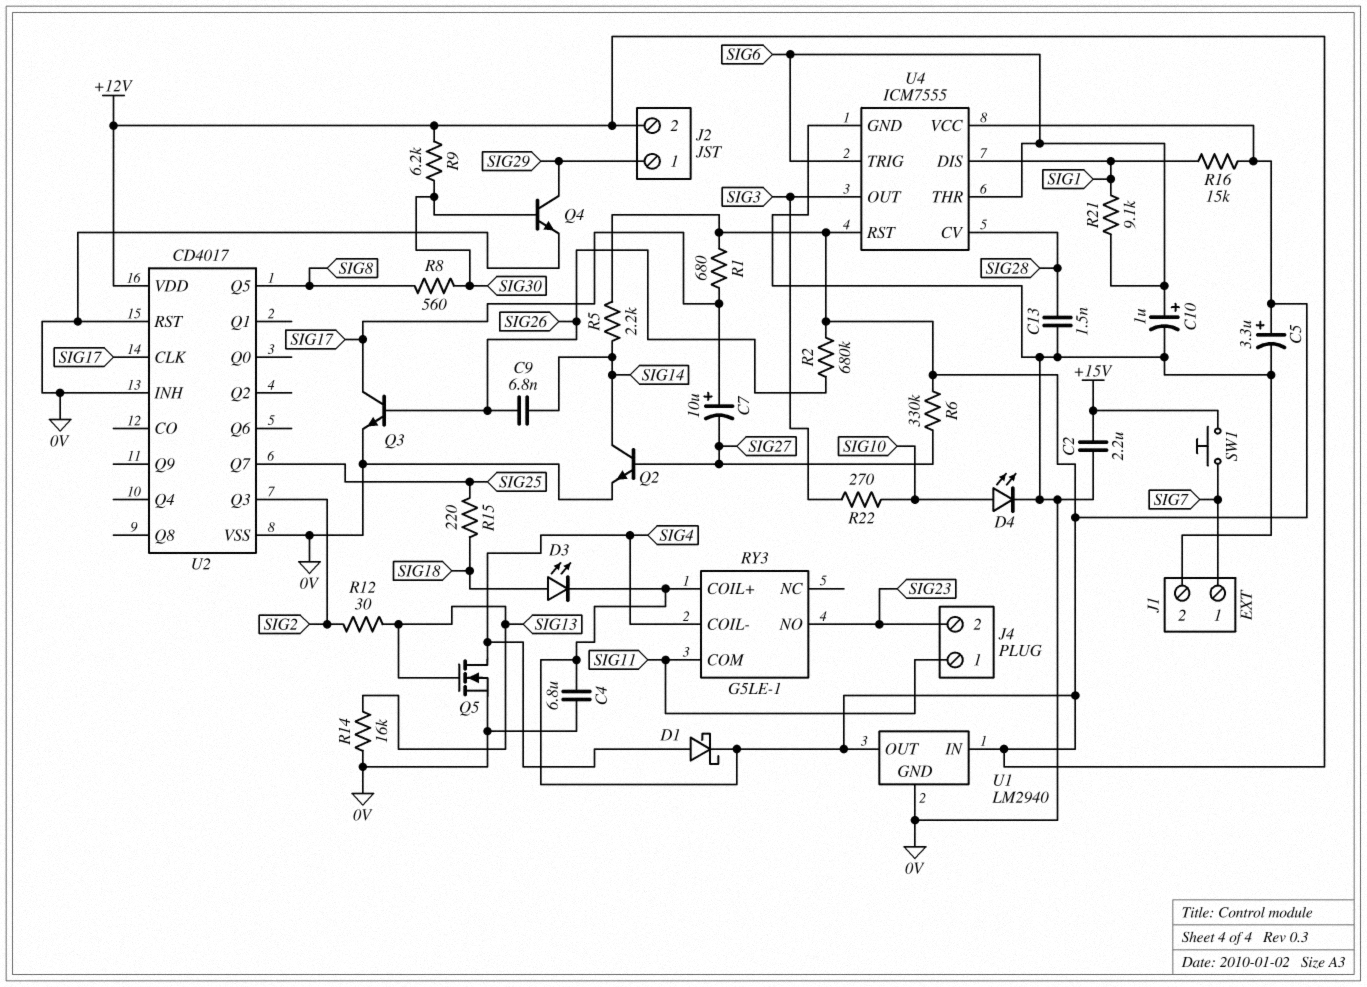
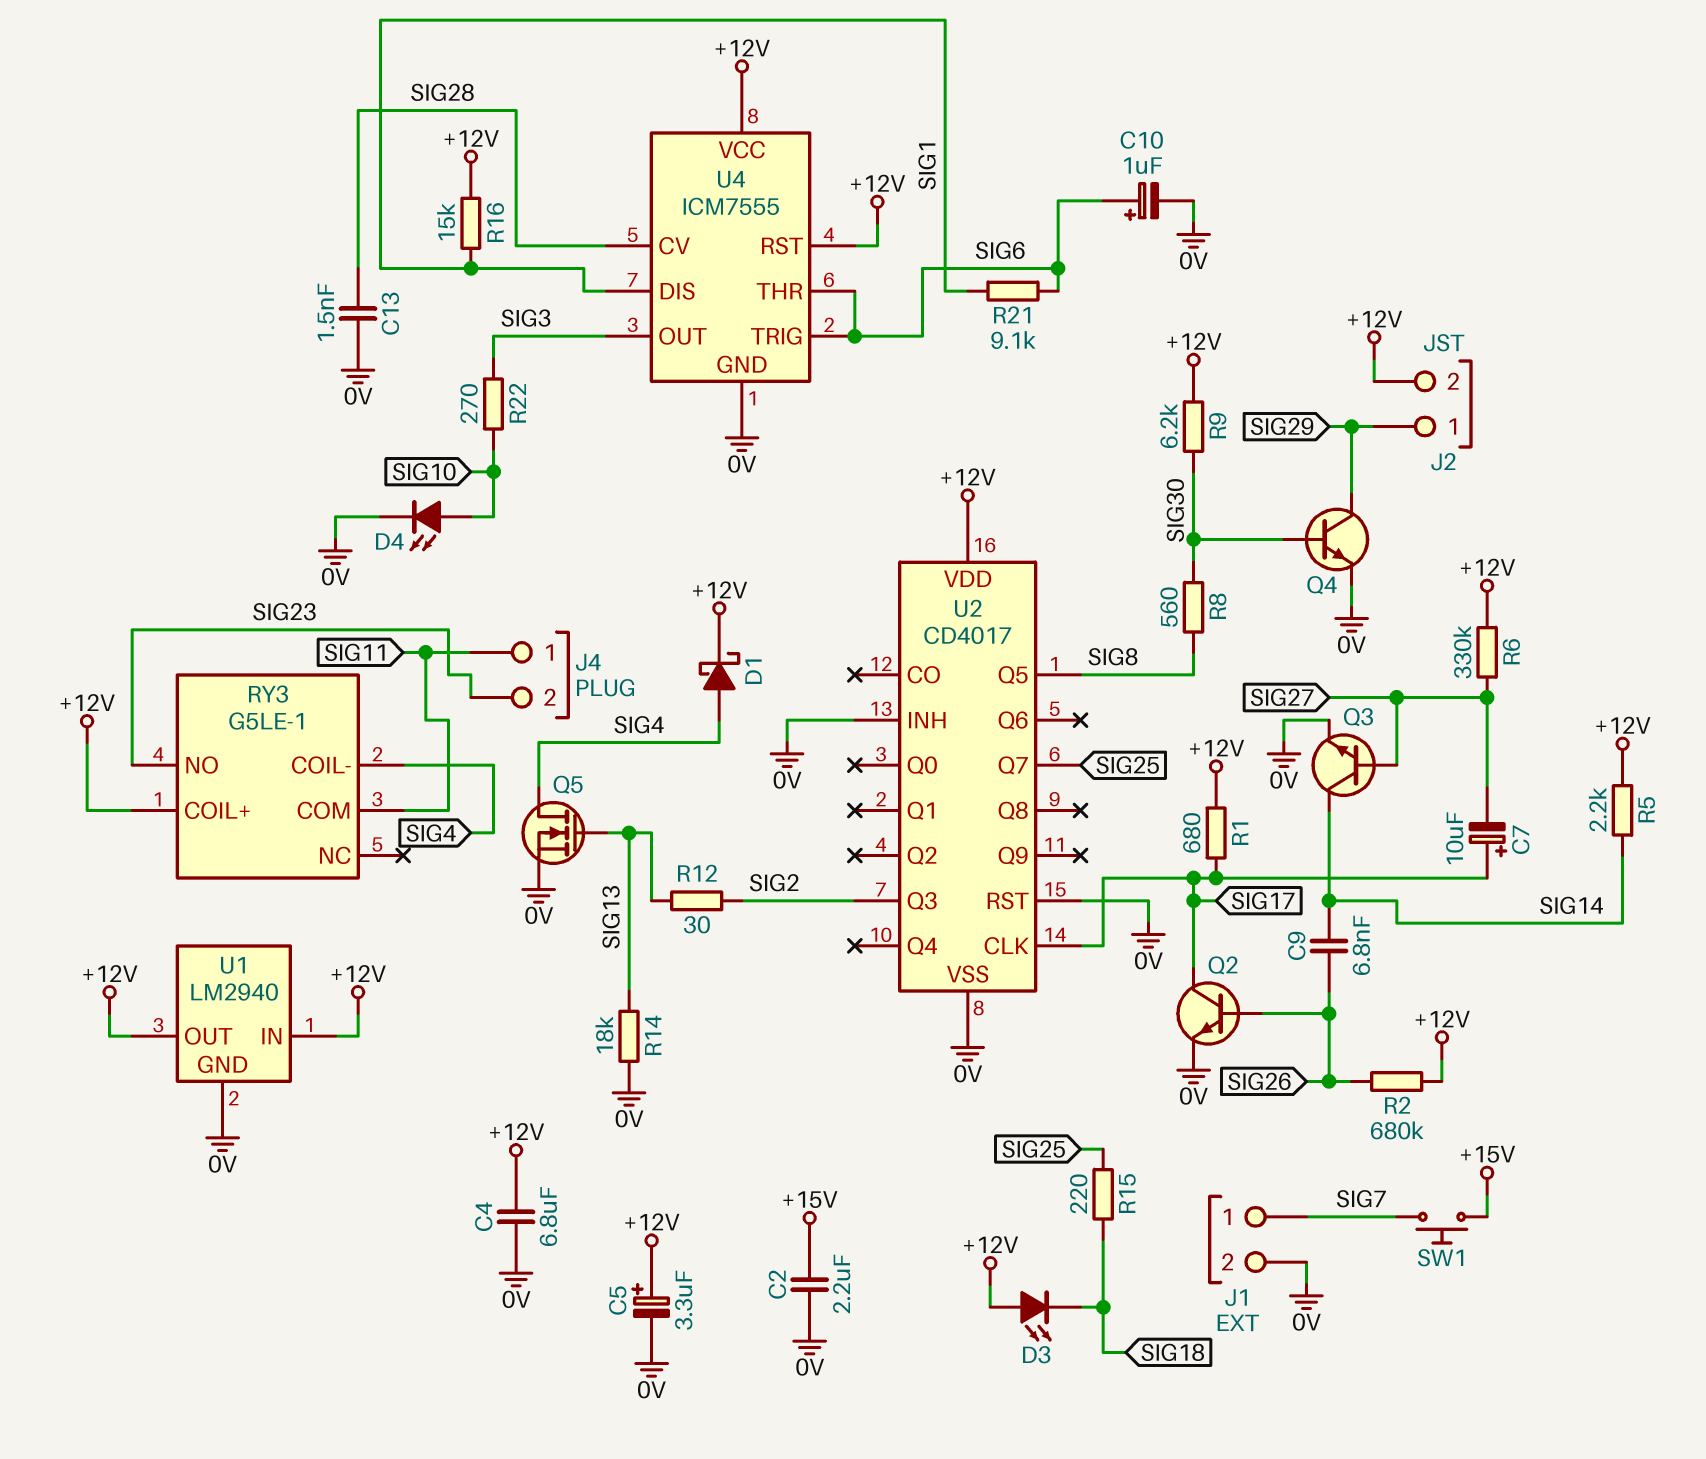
D3: LED (A SIG18, K +12V) -> LED (A +12V, K SIG18)
Q2: NPN (B SIG27, C SIG14, E 0V) -> NPN (B SIG26, C SIG17, E 0V)
Q3: NPN (B SIG26, C SIG17, E 0V) -> NPN (B SIG27, C SIG14, E 0V)
R14: 16k (0V, SIG13) -> 18k (0V, SIG13)

